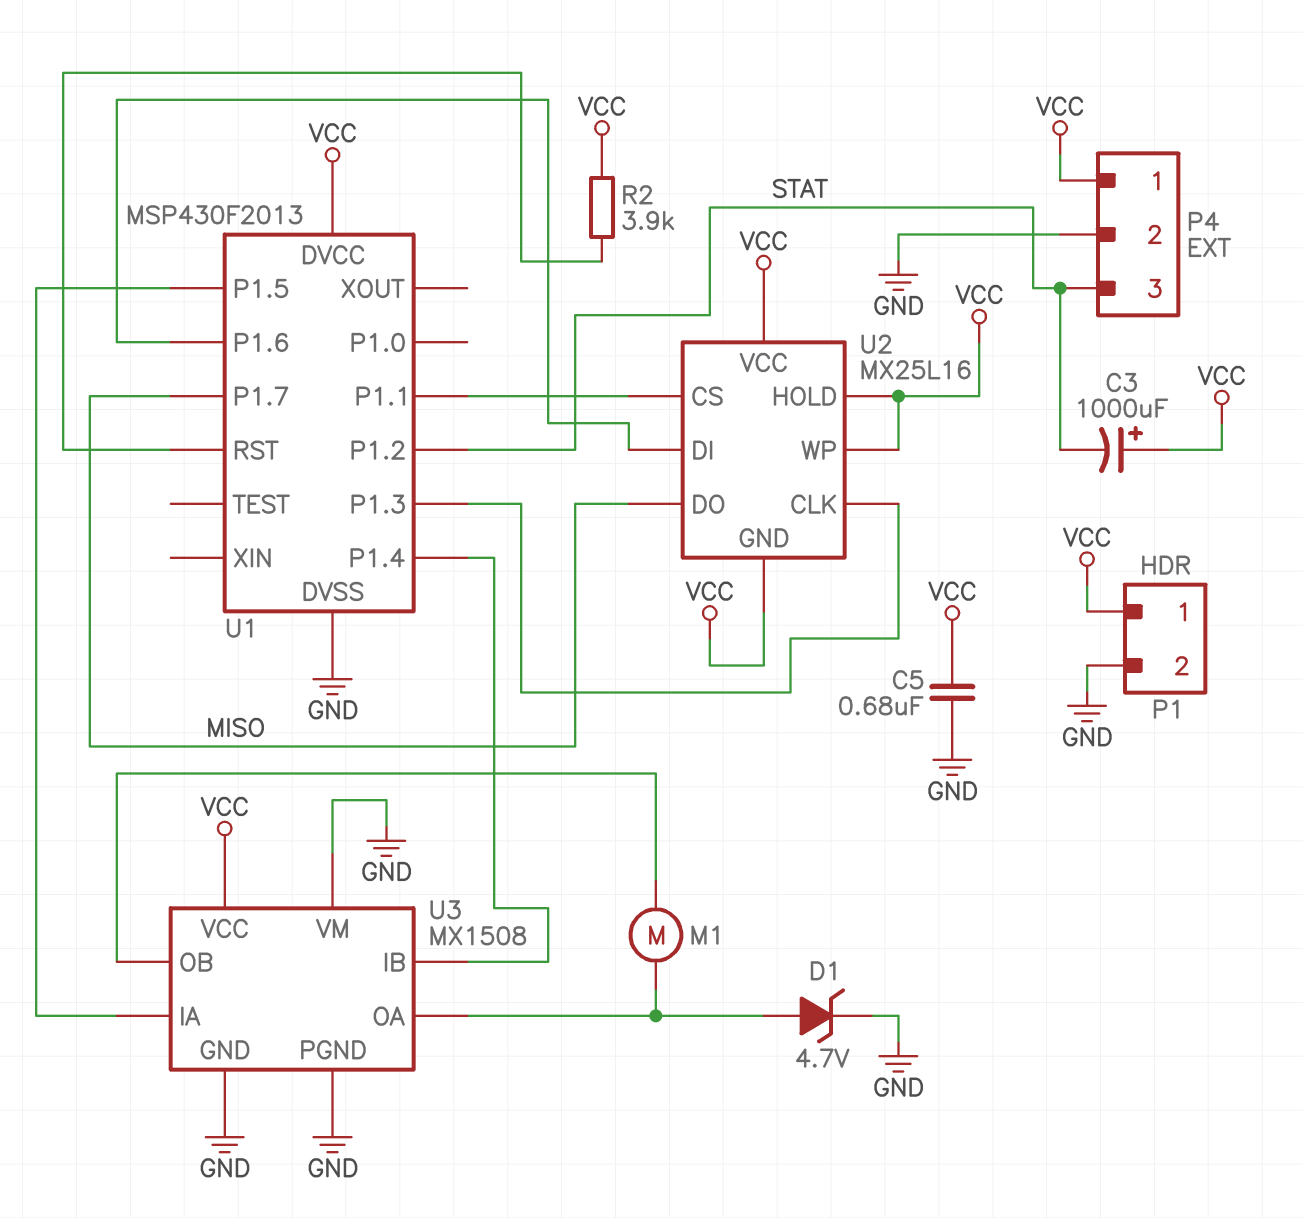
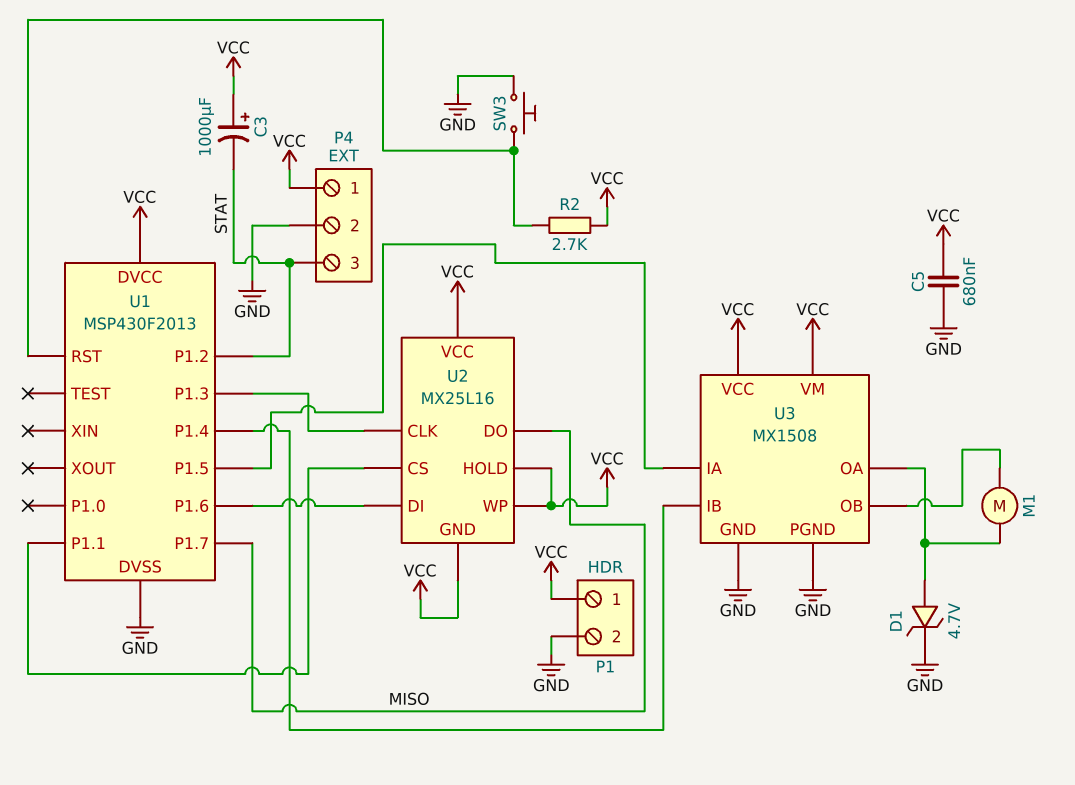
R2: 3.9k (U1/RST, VCC) -> 2.7k (U1/RST, VCC)
SW3: none -> button (GND, U1/RST)
U3 pin VM: GND -> VCC

